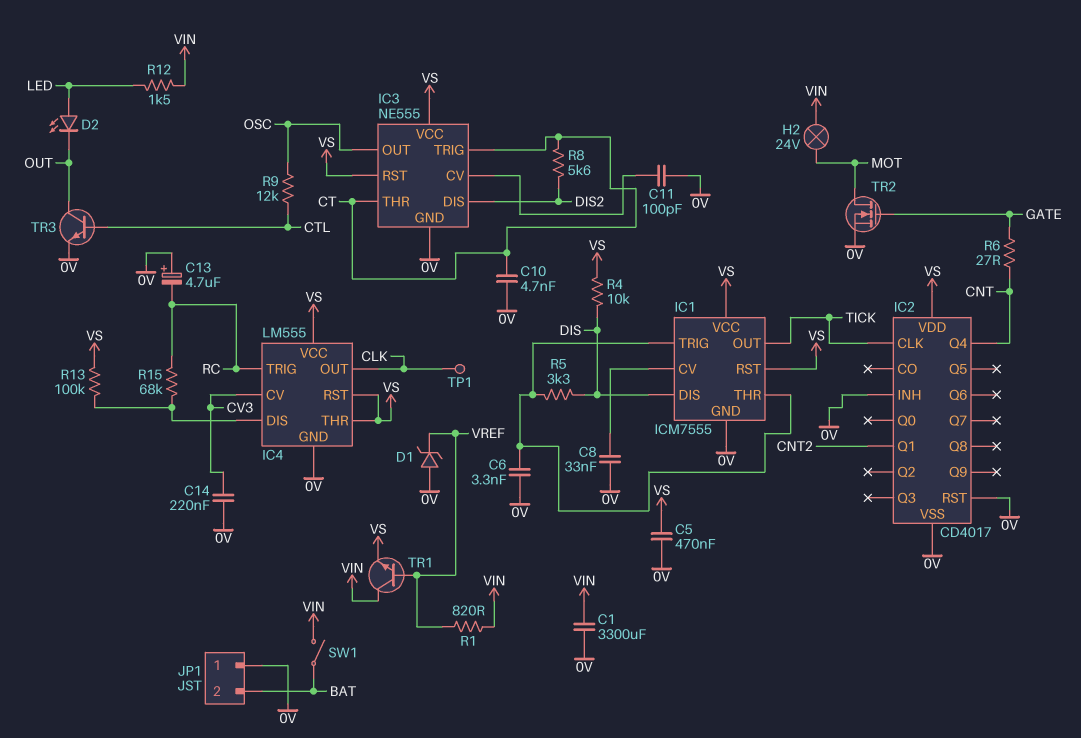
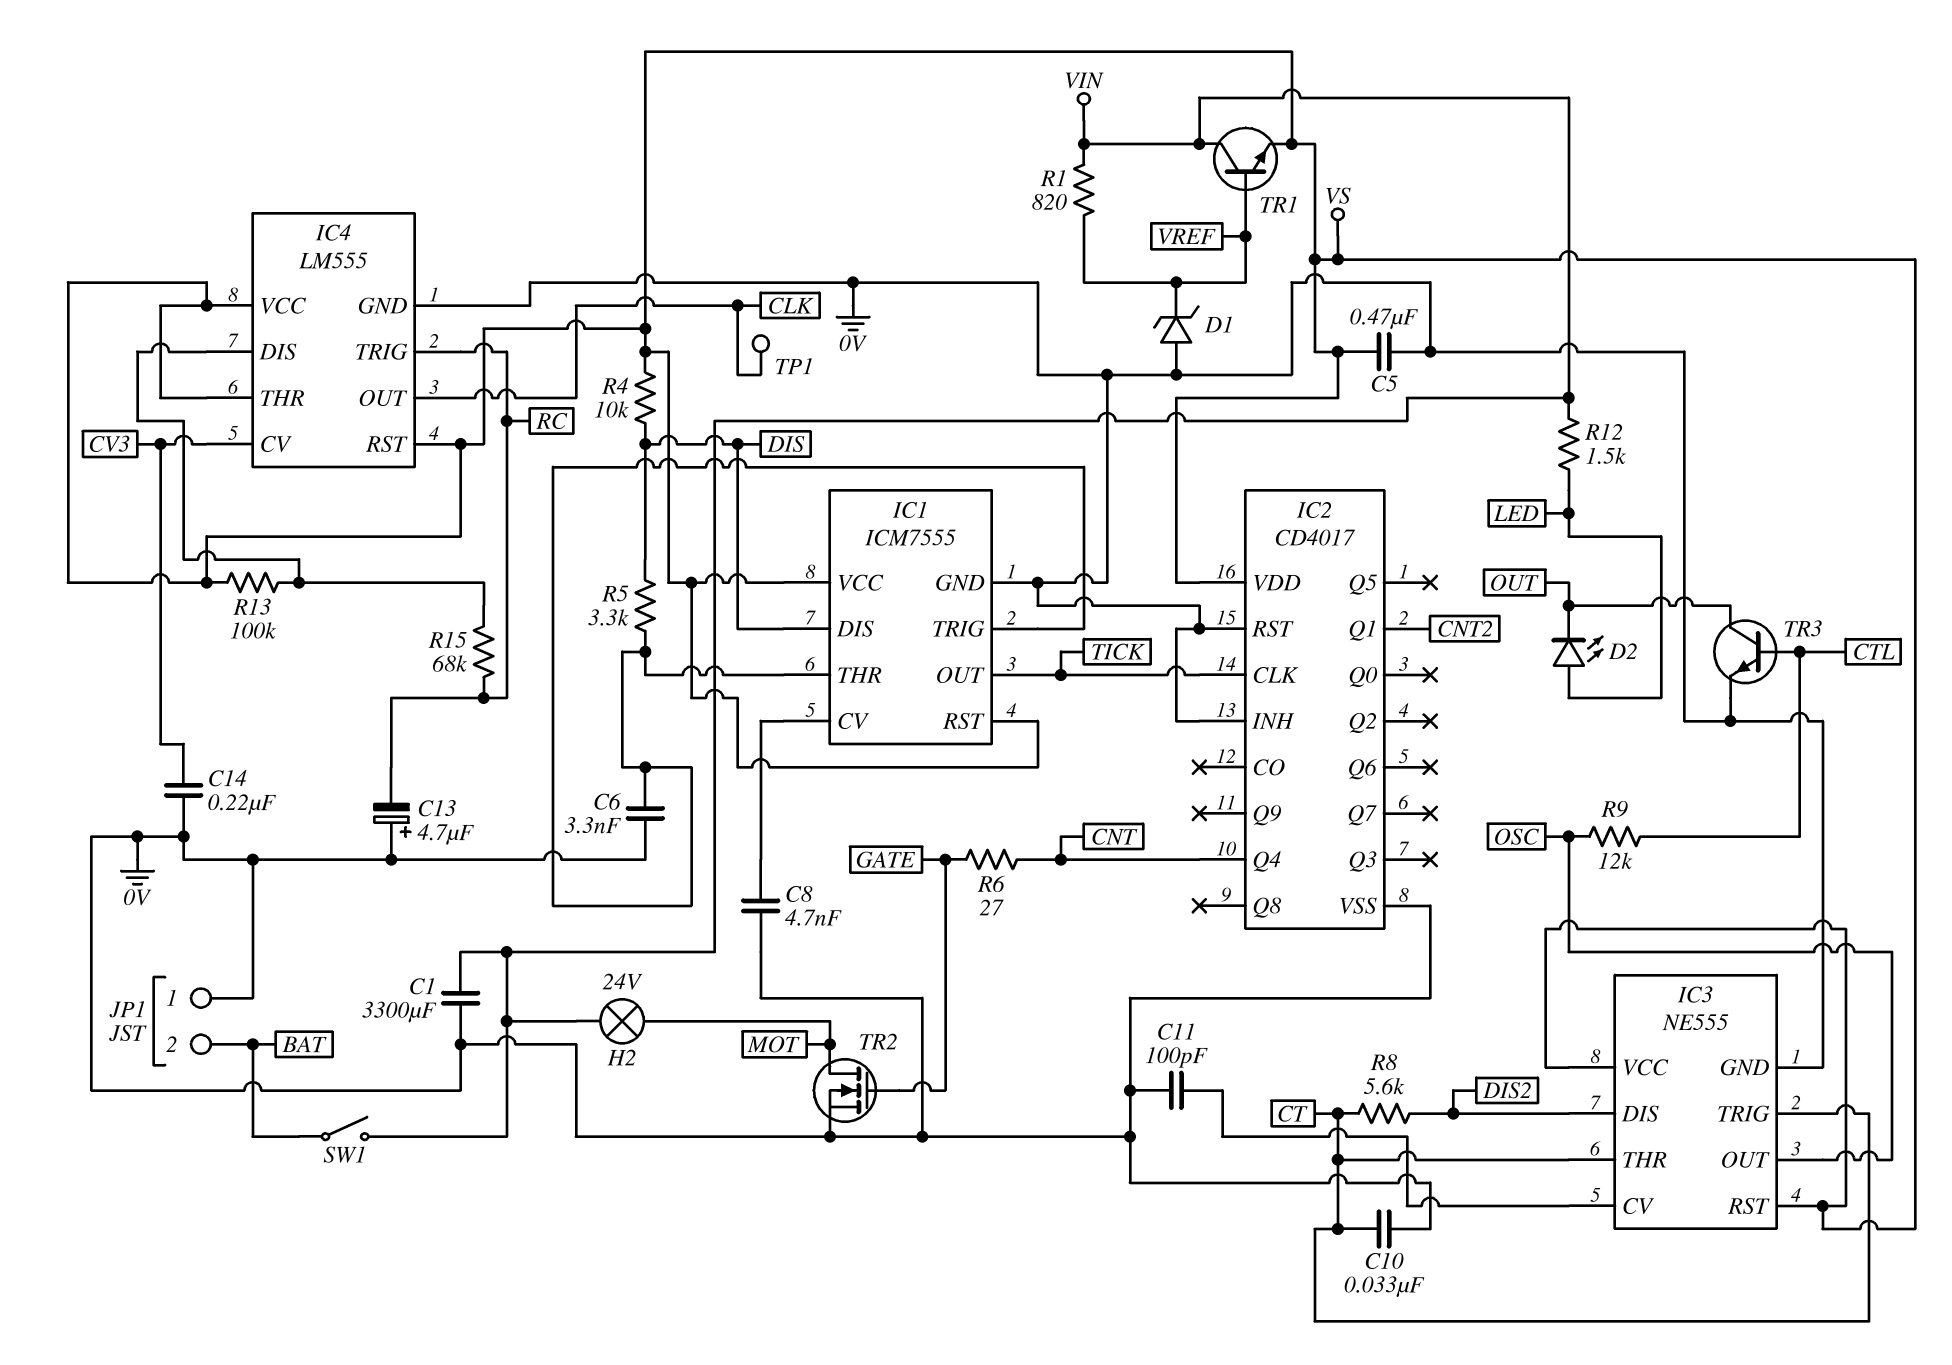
C8: 33nF (0V, IC1/CV) -> 4.7nF (0V, IC1/CV)
C10: 4.7nF (0V, CT) -> 33nF (0V, CT)

